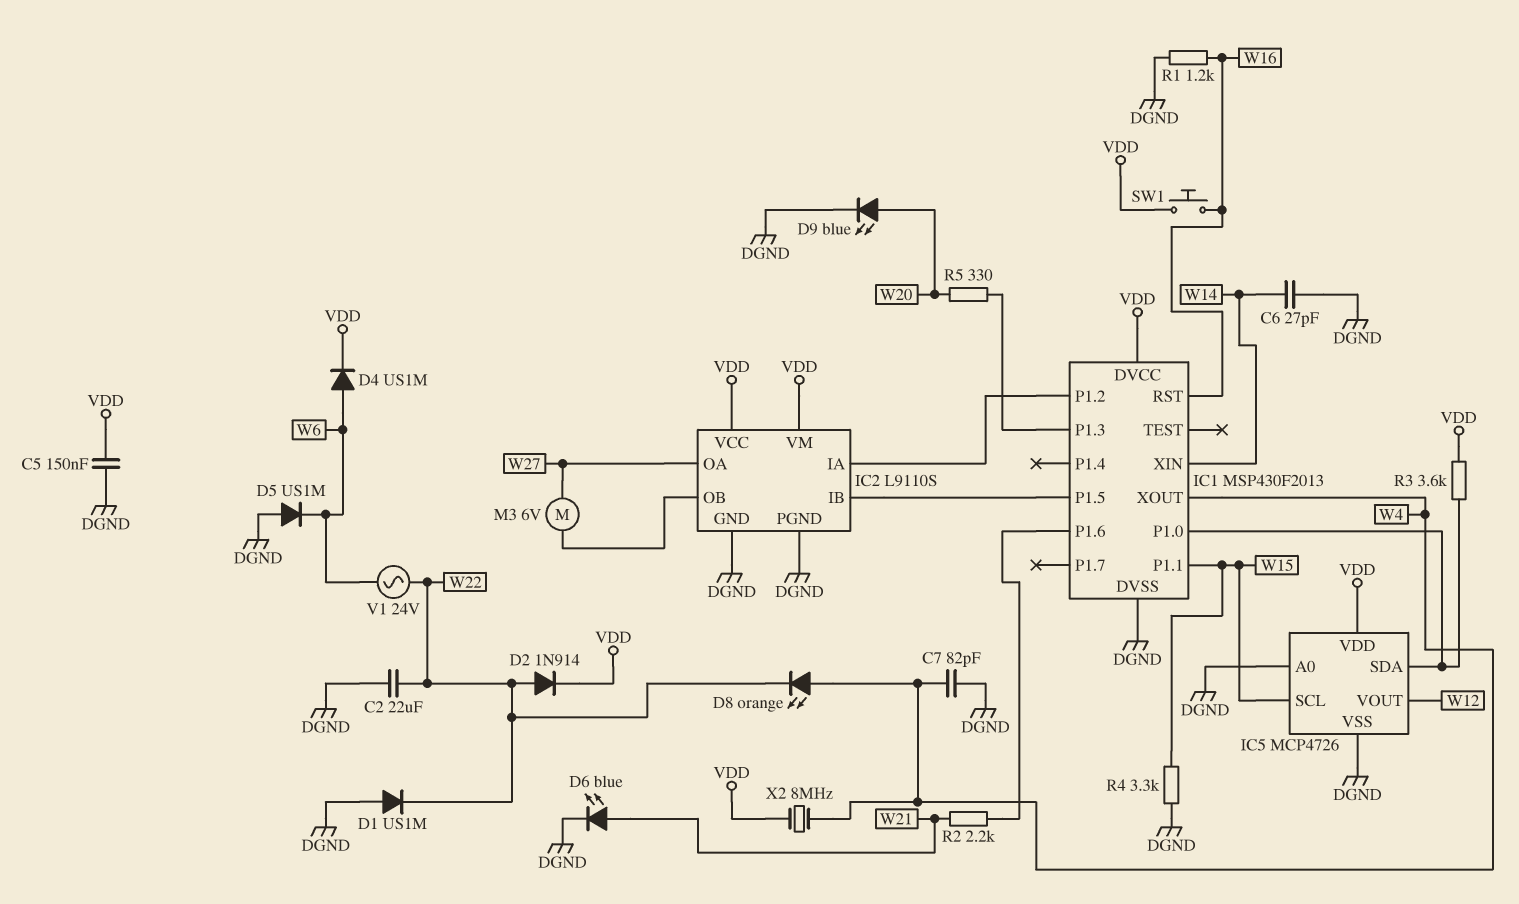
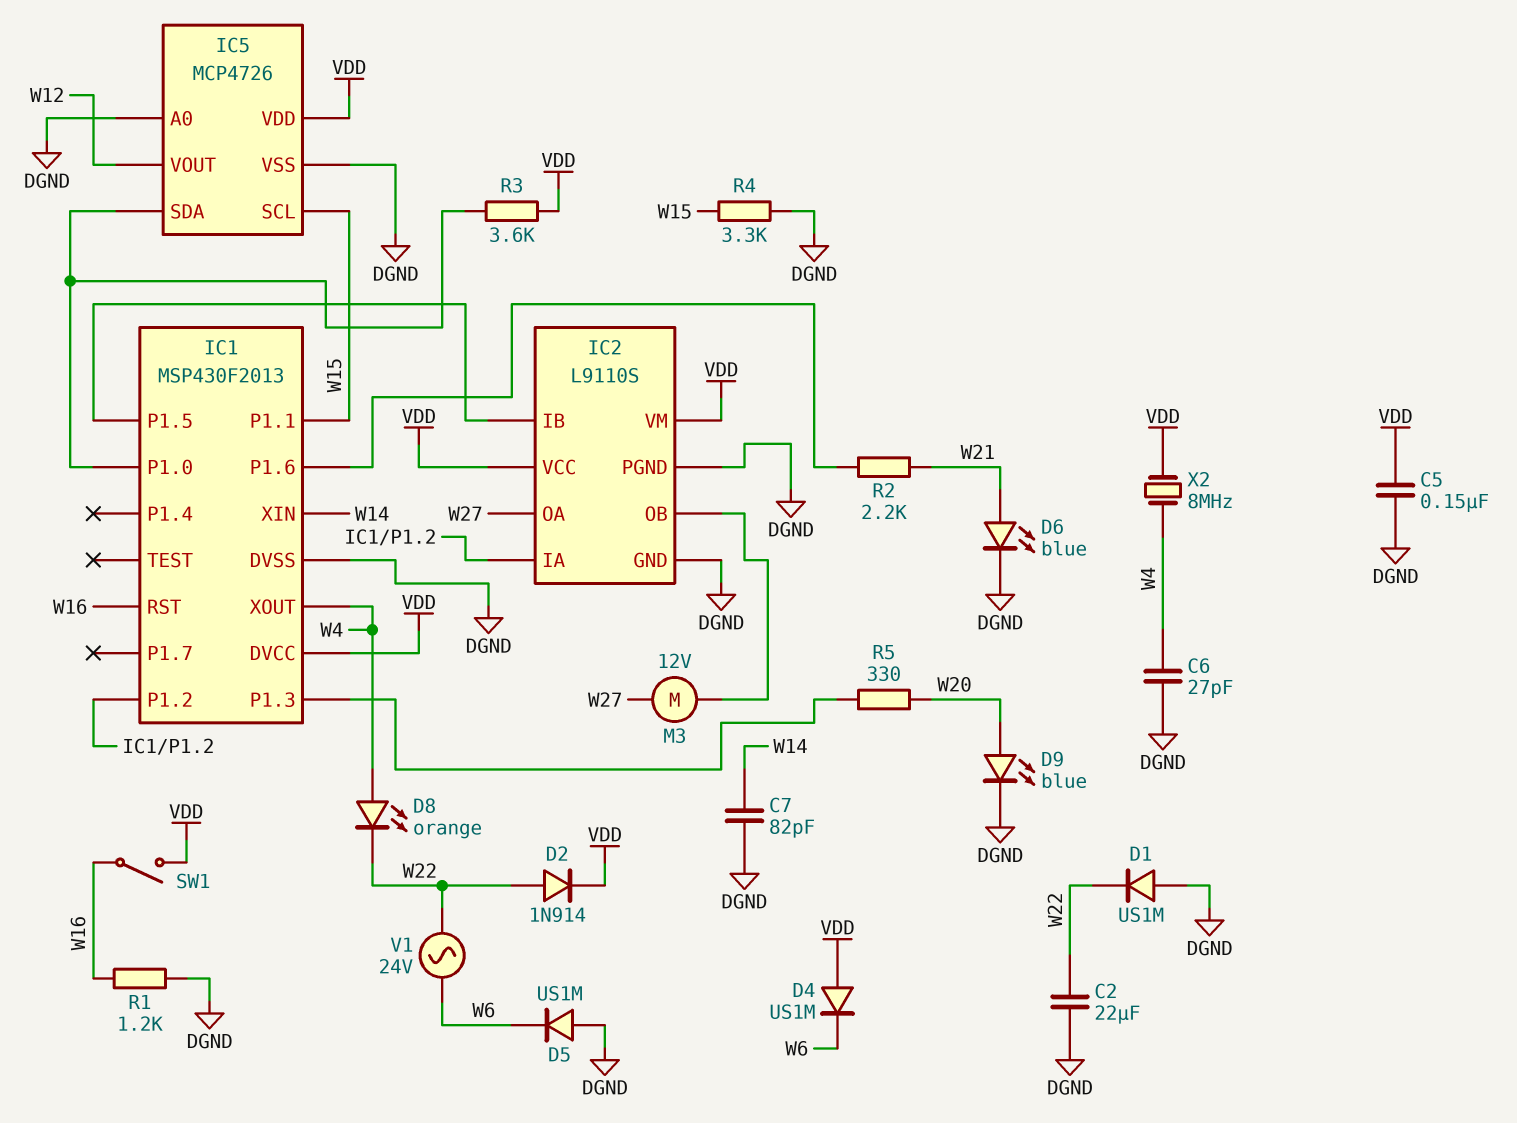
C6: 27pF (DGND, W14) -> 27pF (DGND, W4)
C7: 82pF (DGND, W4) -> 82pF (DGND, W14)
D4: diode US1M (A W6, K VDD) -> diode US1M (A VDD, K W6)
M3: motor 6V (IC2/OB, W27) -> motor 12V (IC2/OB, W27)
SW1: button (VDD, W16) -> switch (VDD, W16)

